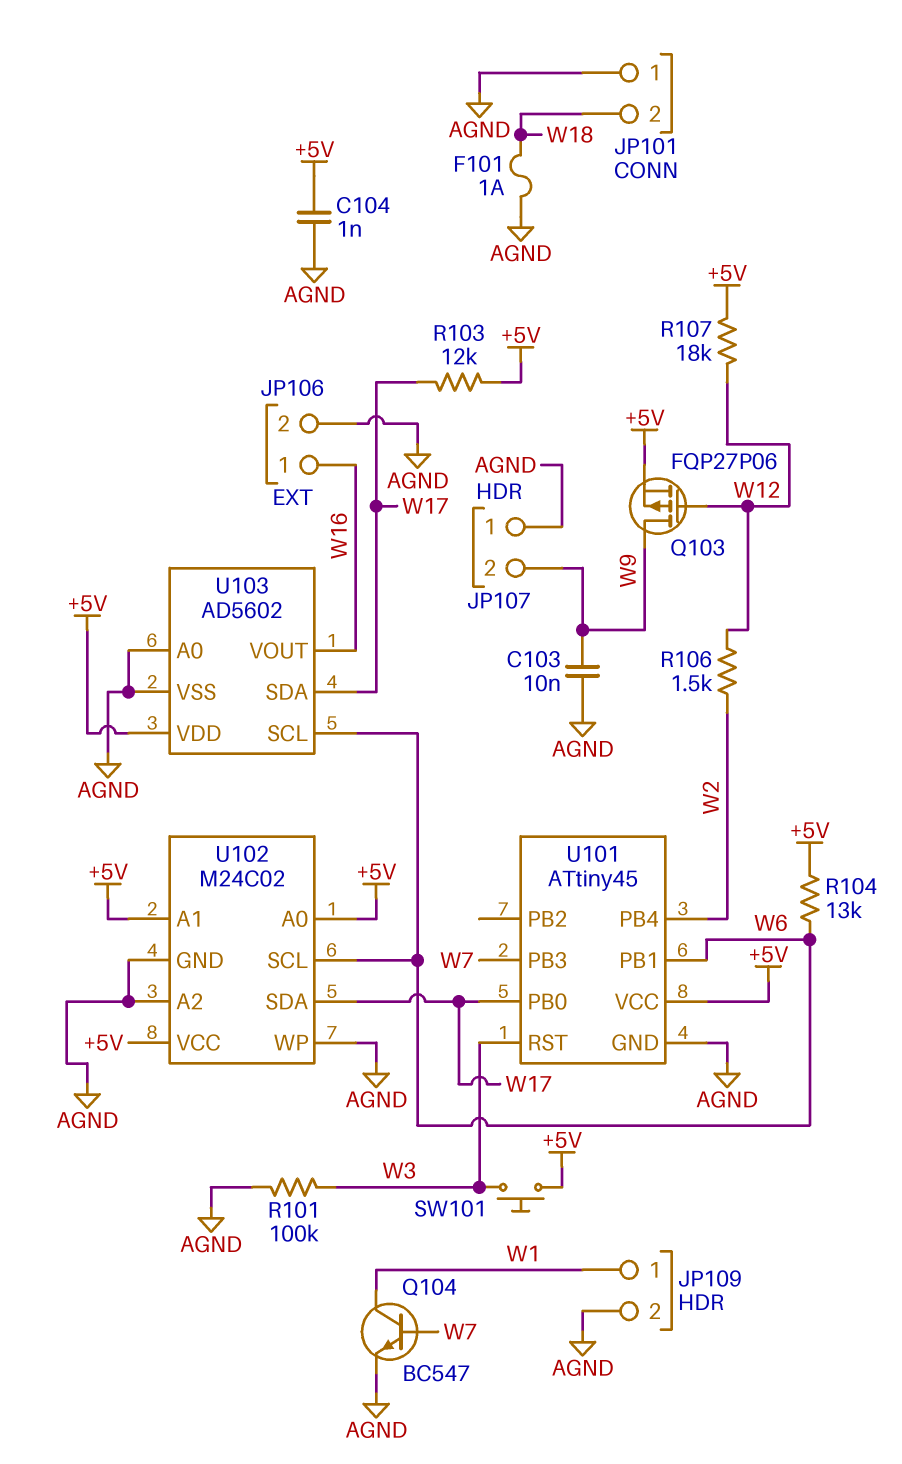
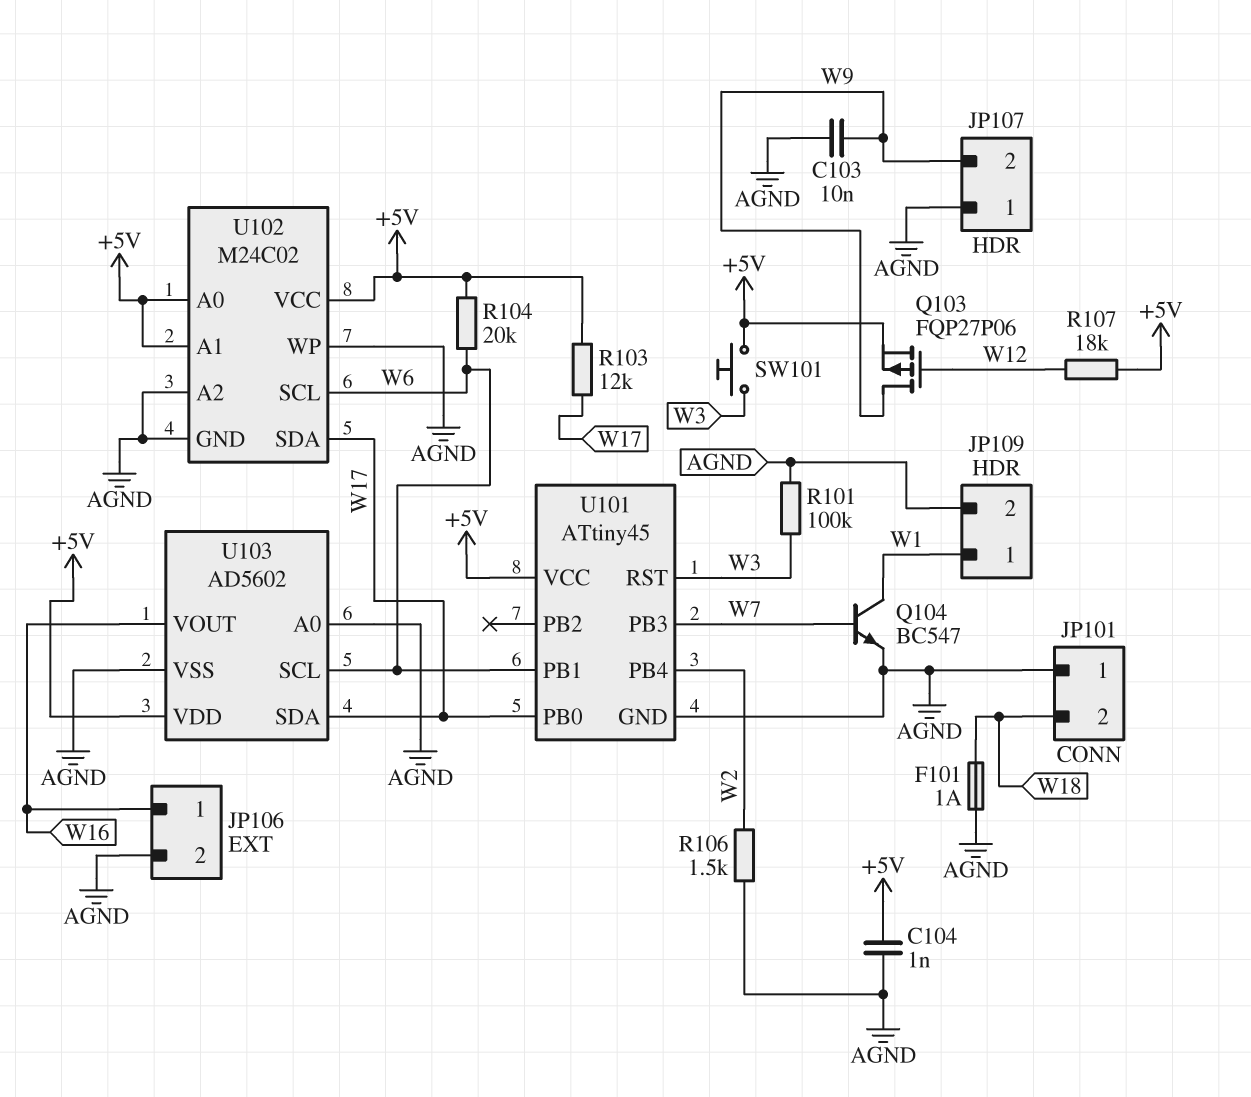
R104: 13k (+5V, W6) -> 20k (+5V, W6)
R106: 1.5k (W2, W12) -> 1.5k (AGND, W2)

